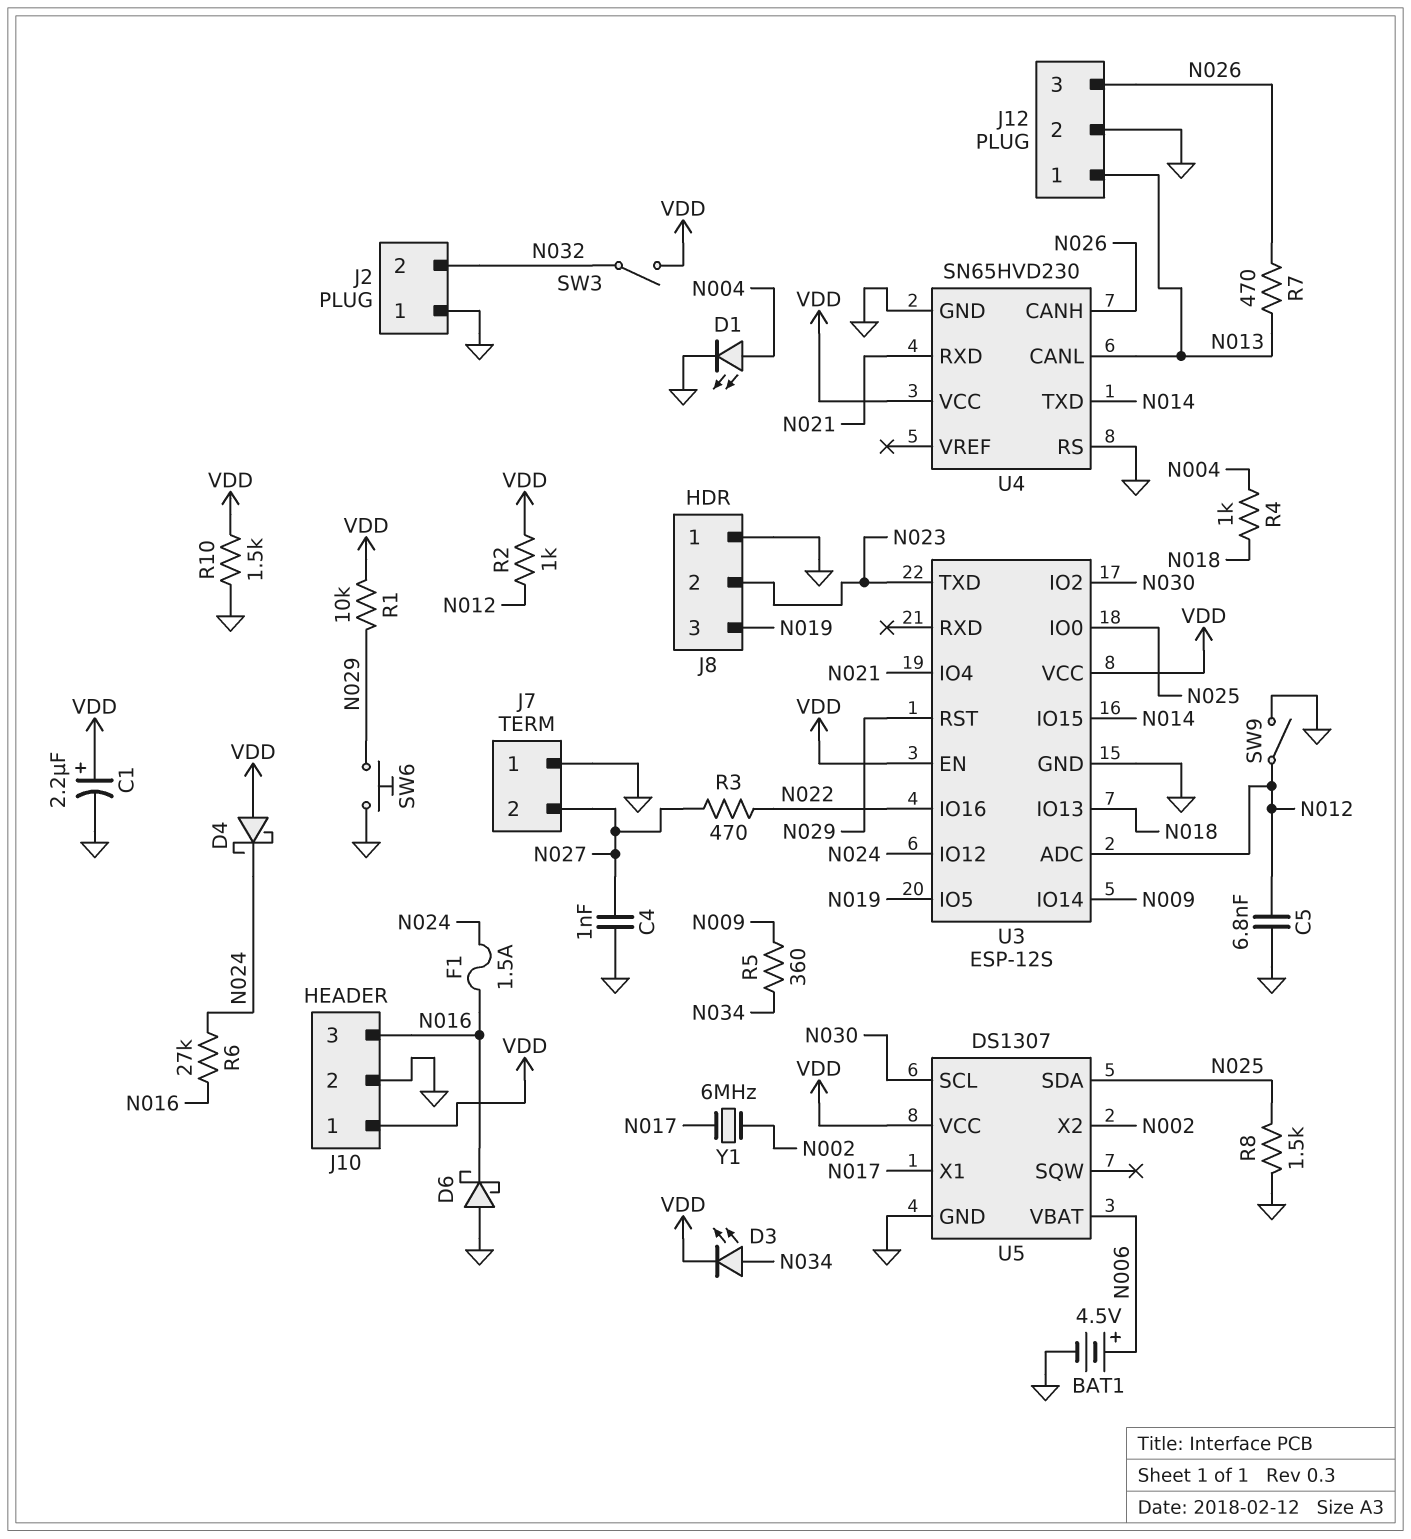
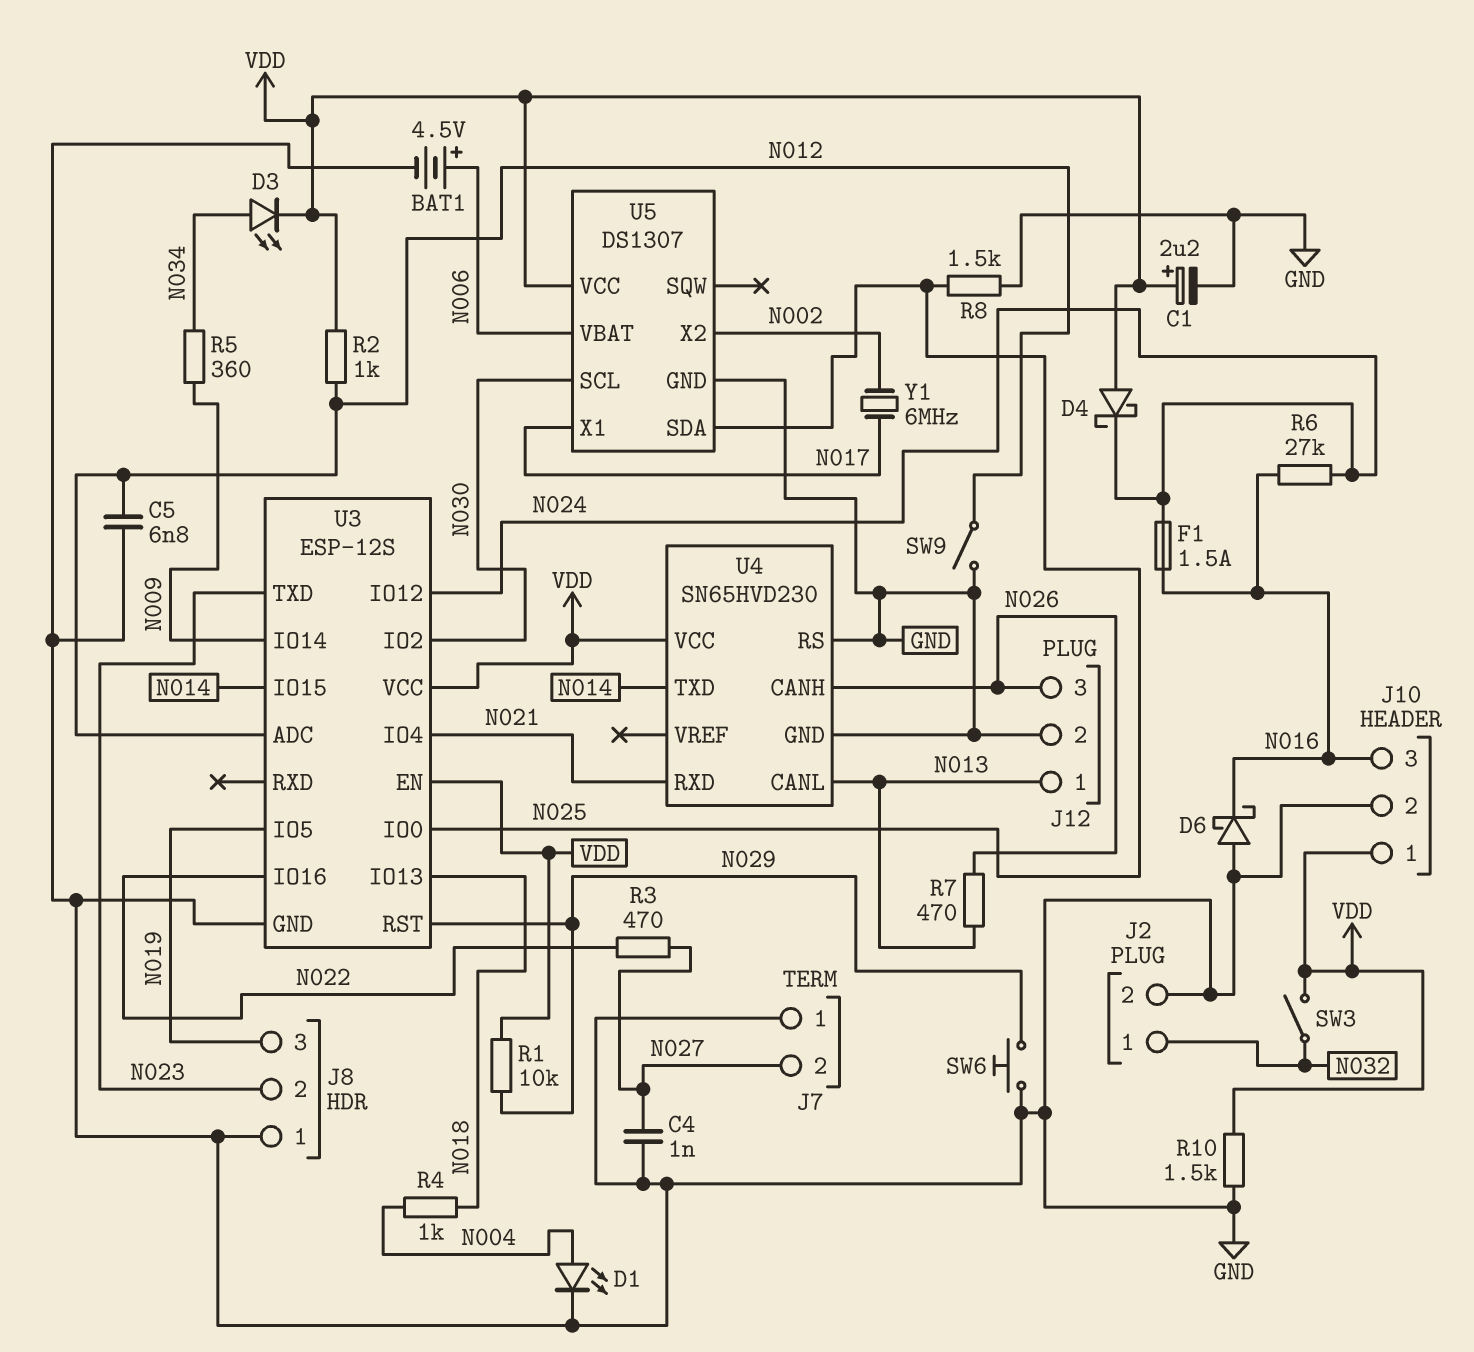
J2 pin 1: GND -> N032
J2 pin 2: N032 -> GND

